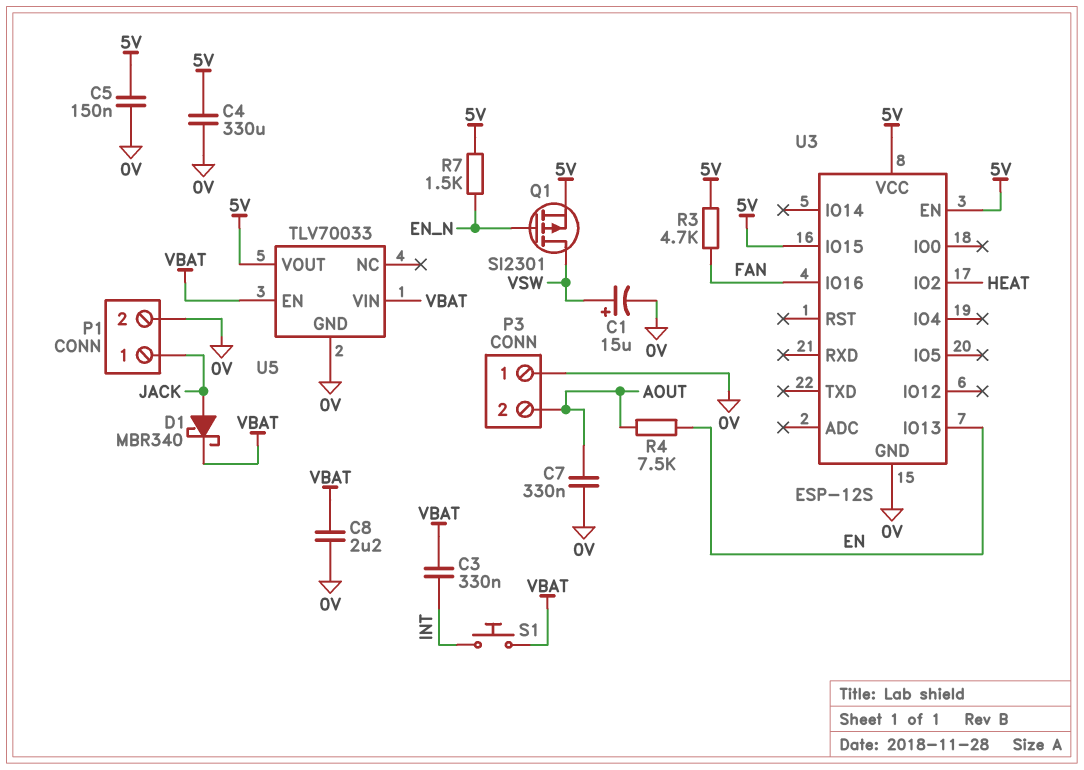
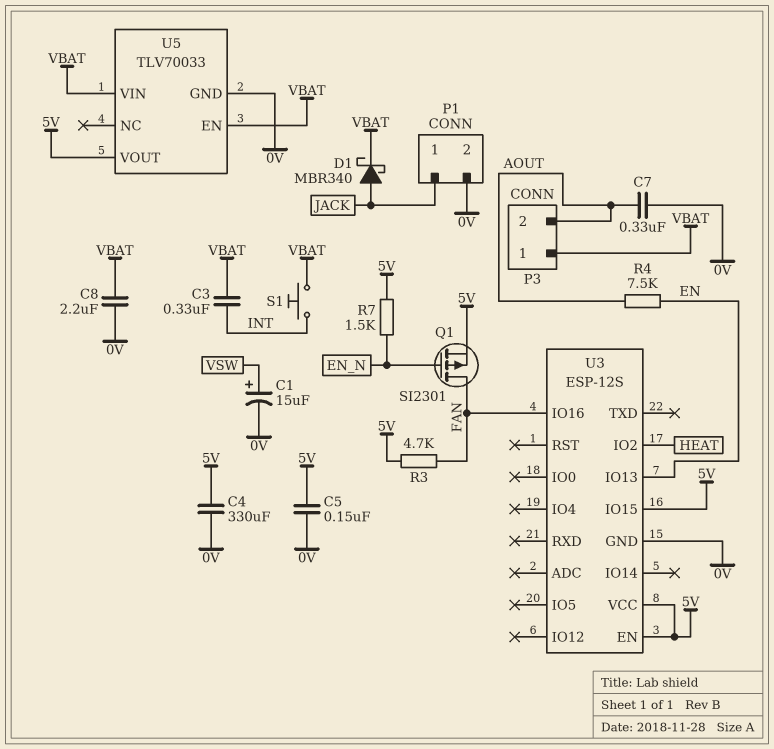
P3 pin 1: 0V -> VBAT
Q1: PMOS SI2301 (G EN_N, D VSW, S 5V) -> PMOS SI2301 (G EN_N, D FAN, S 5V)

